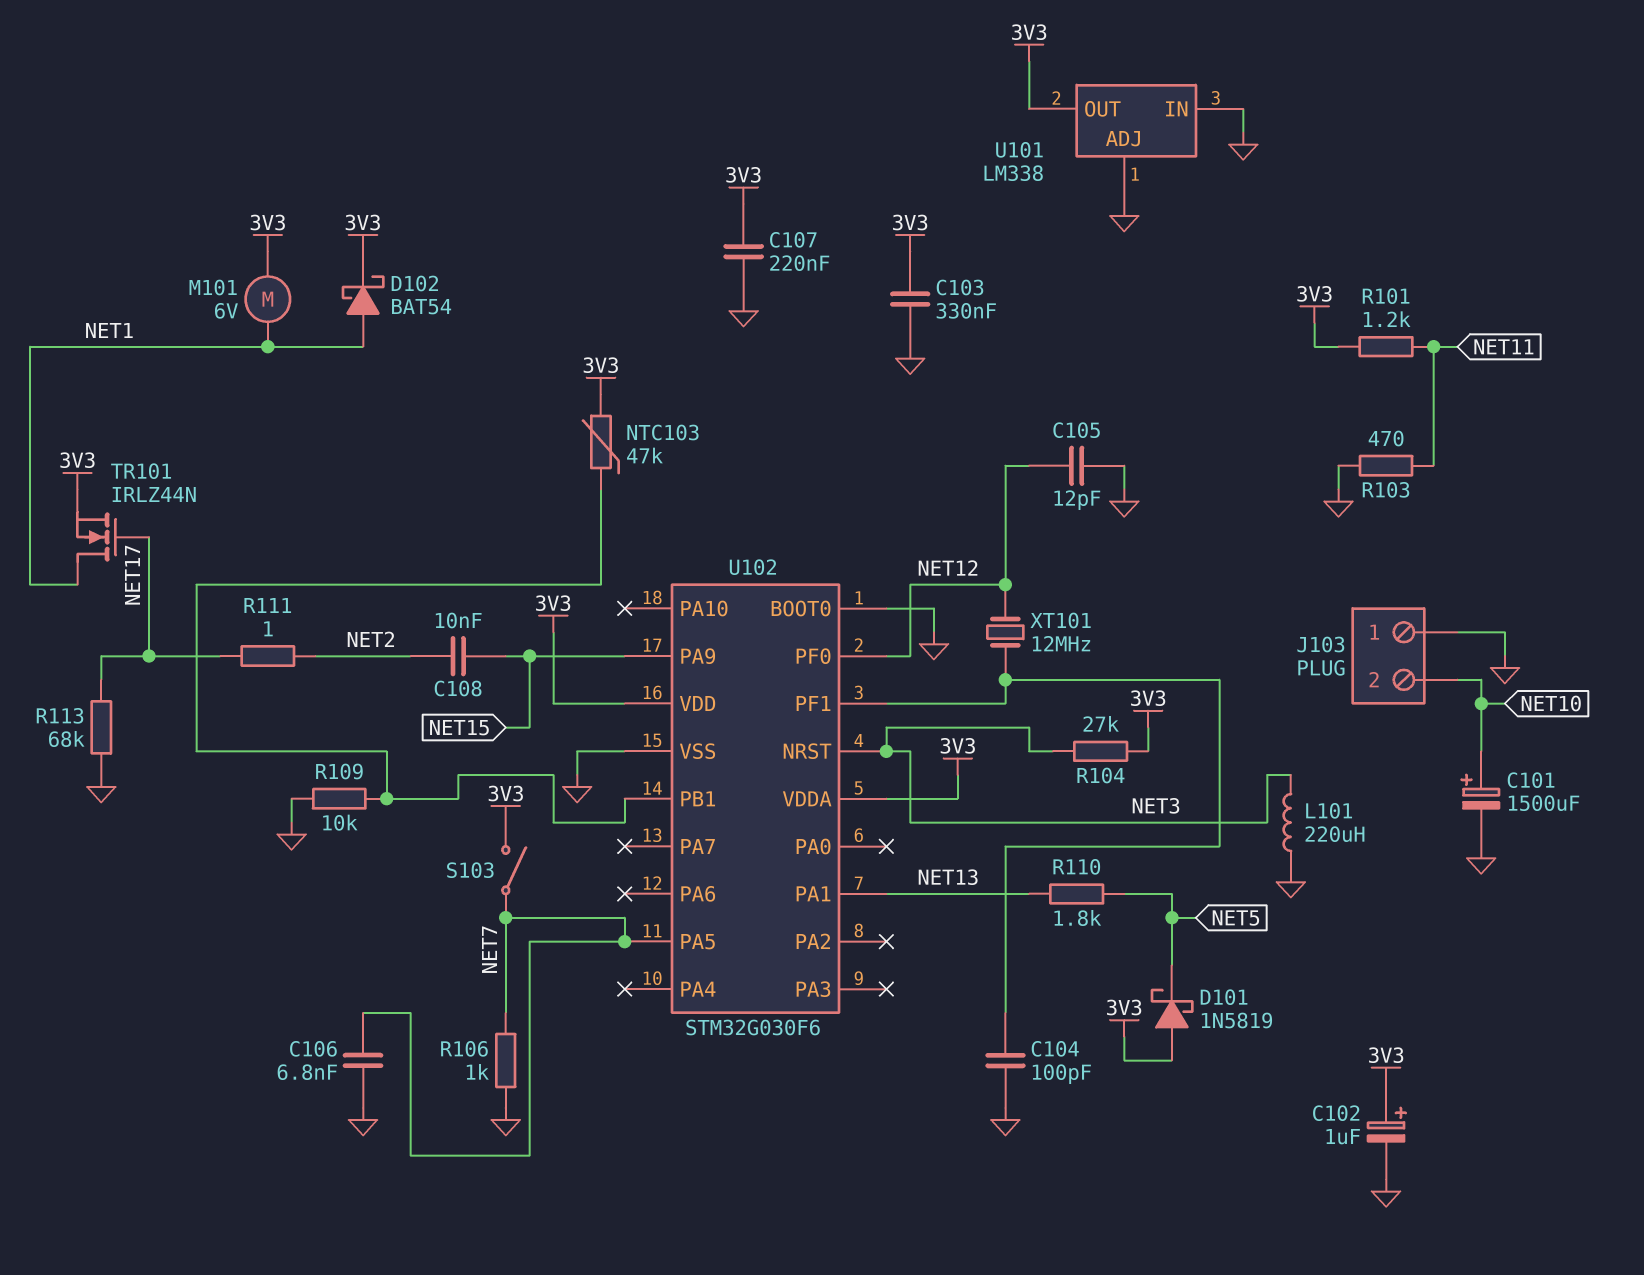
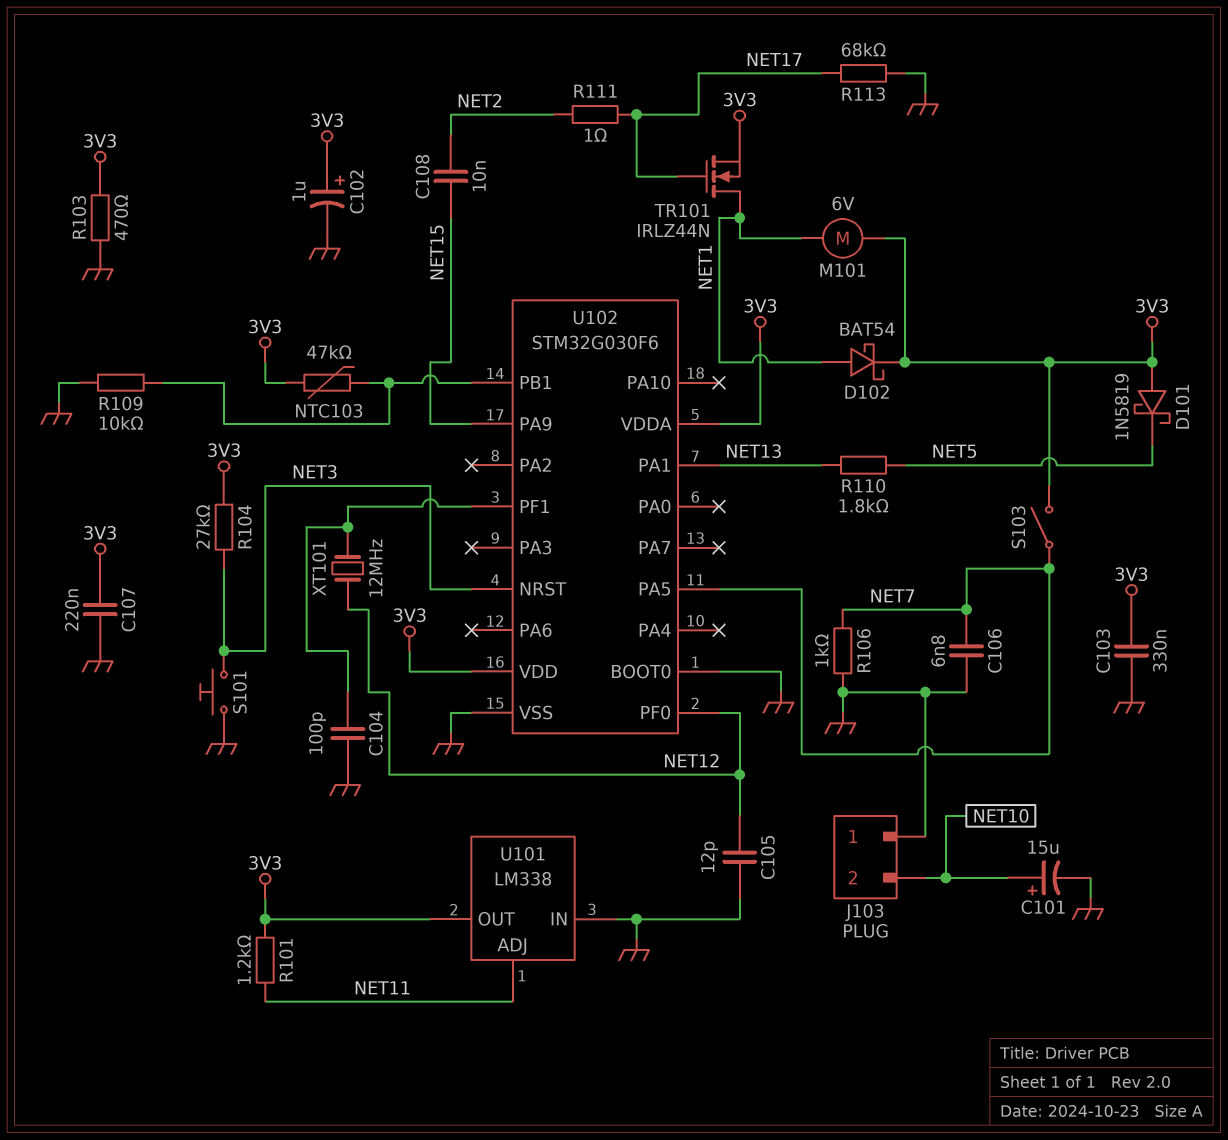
C101: 1500uF (plus NET10, minus GND) -> 15uF (plus NET10, minus GND)
L101: 220uH (GND, NET3) -> none
R103: 470 (GND, NET11) -> 470 (3V3, GND)
S101: none -> button (GND, NET3)
U101 pin ADJ: GND -> NET11

